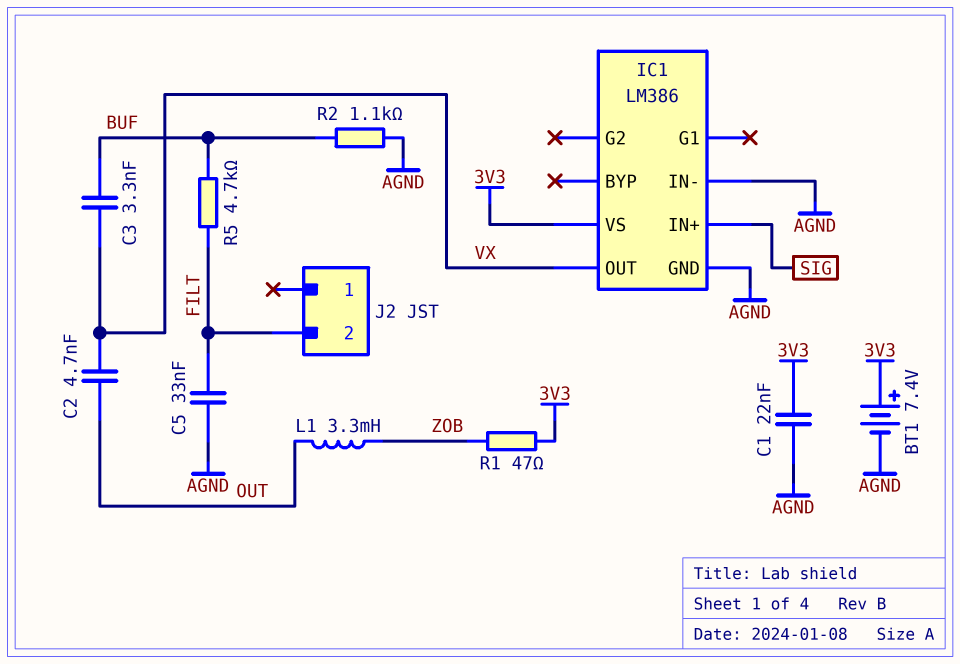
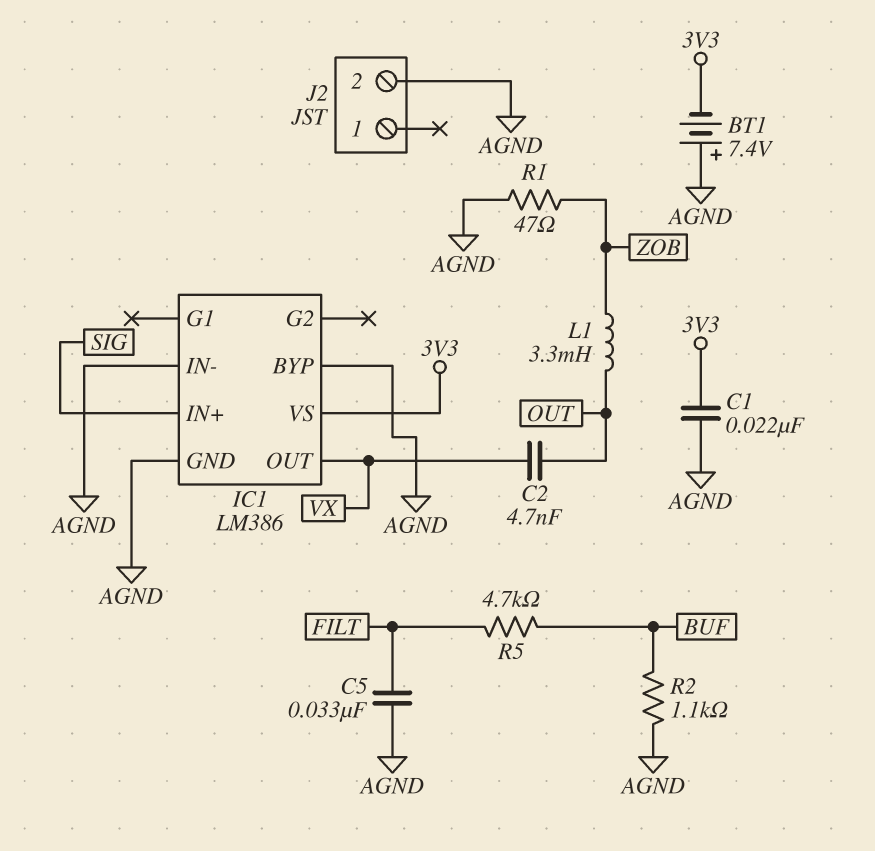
BT1: 7.4V (plus 3V3, minus AGND) -> 7.4V (plus AGND, minus 3V3)
C3: 3.3nF (BUF, VX) -> none
IC1 pin BYP: none -> AGND
J2 pin 2: FILT -> AGND
R1: 47 (3V3, ZOB) -> 47 (AGND, ZOB)

